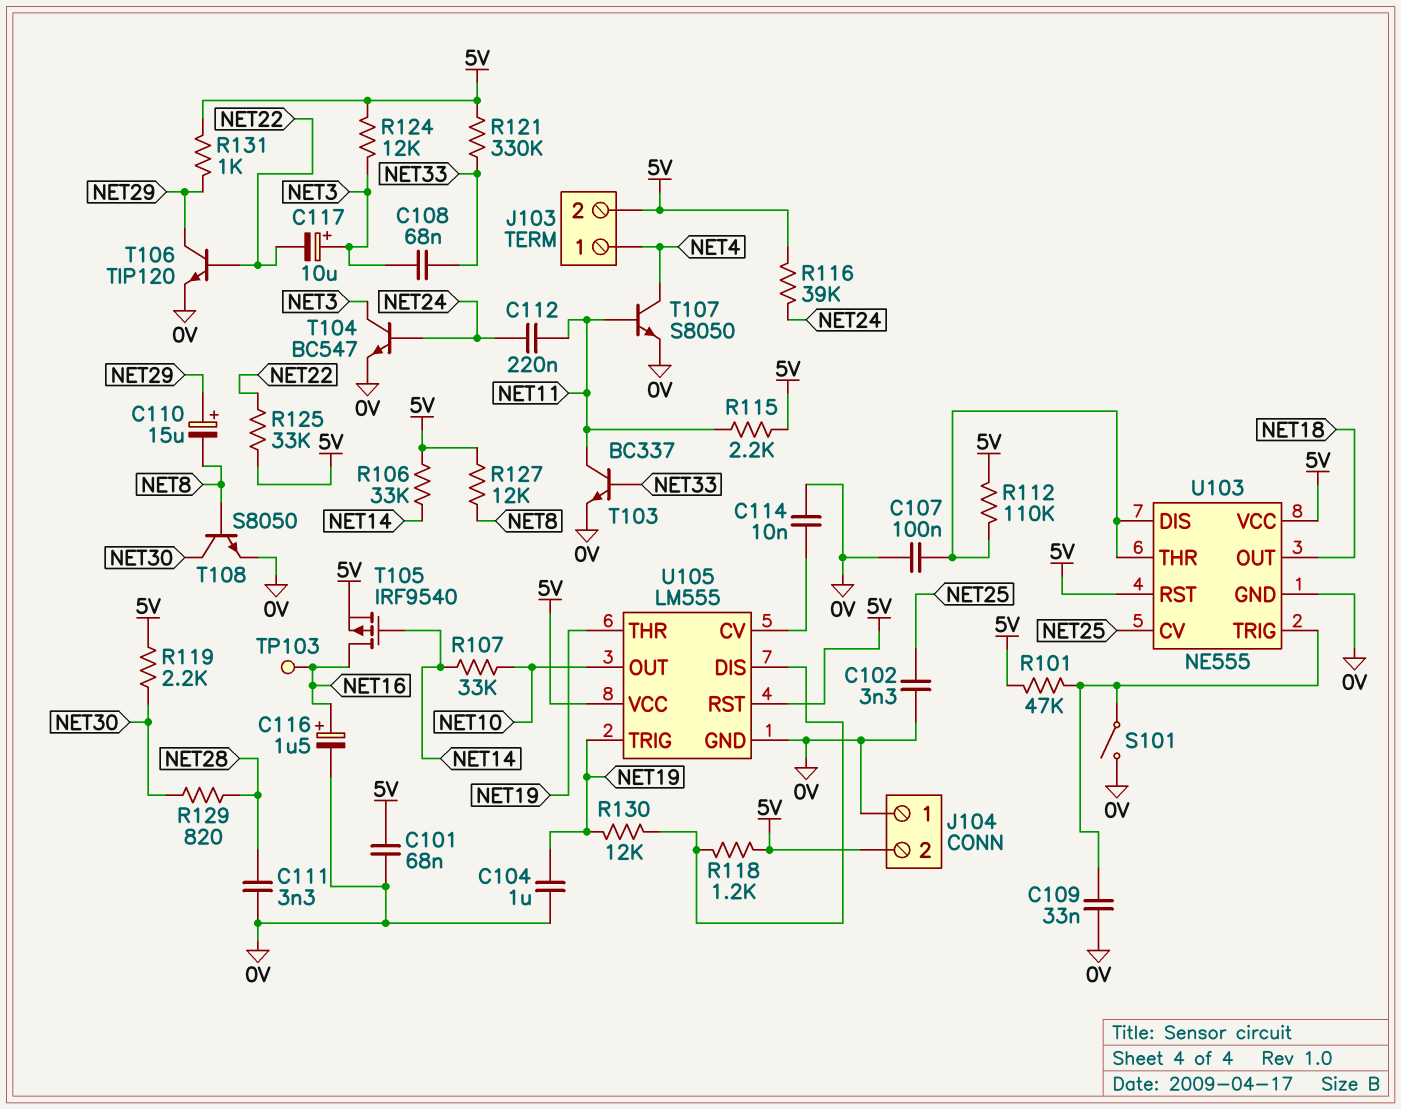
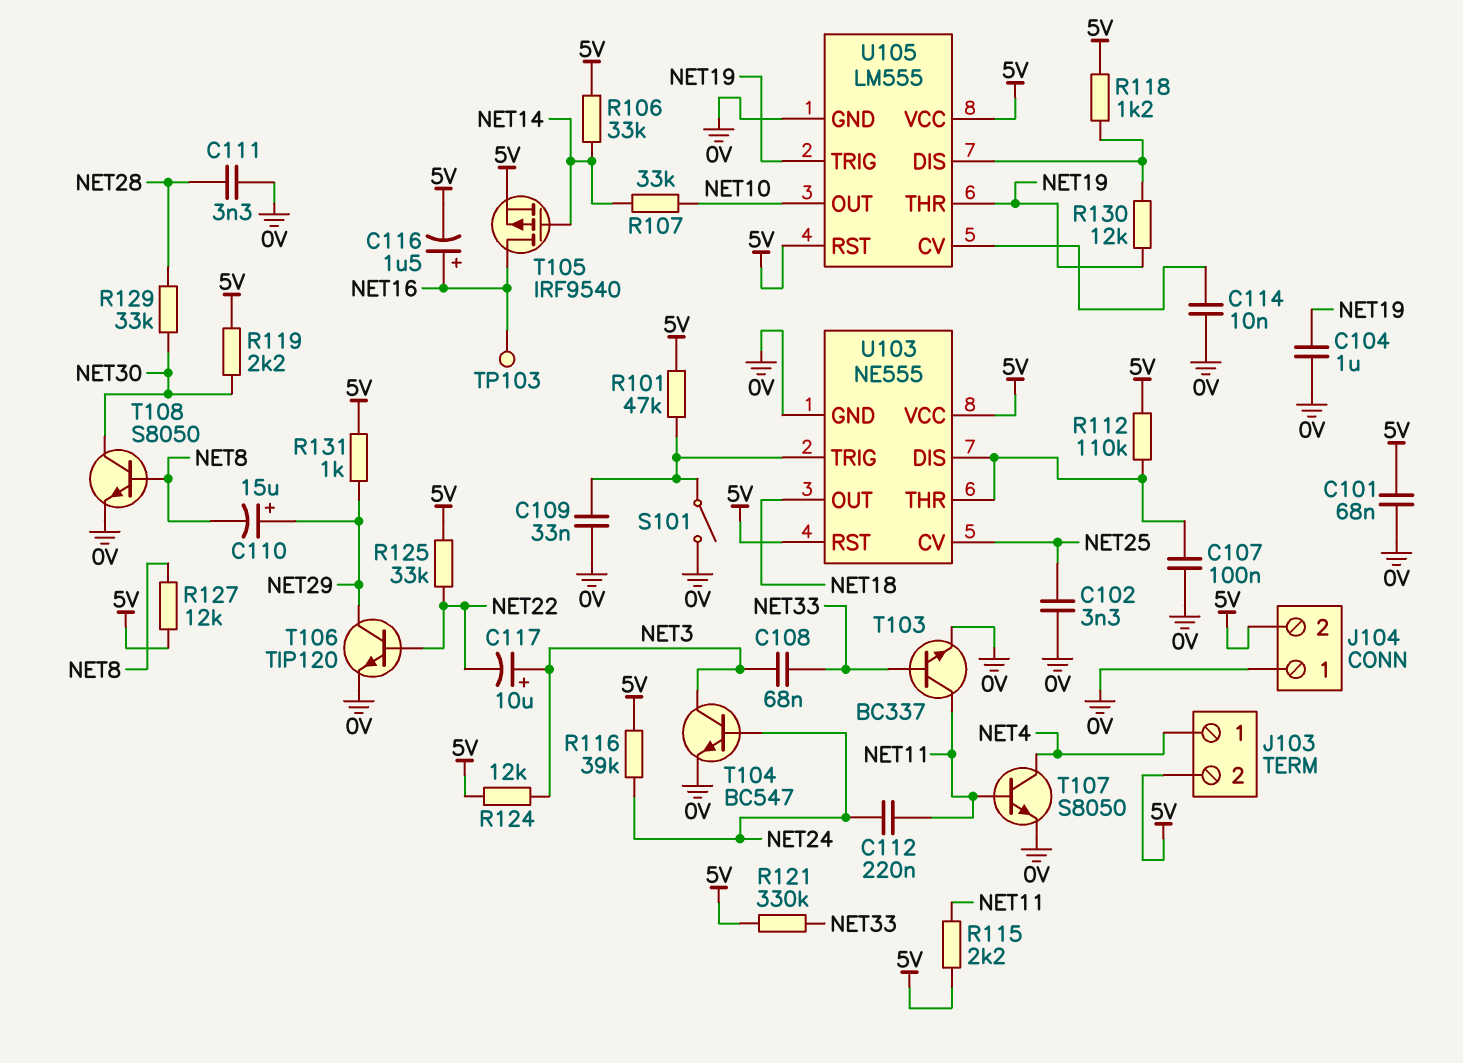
C116: 1.5uF (plus NET16, minus 0V) -> 1.5uF (plus NET16, minus 5V)
R129: 820 (NET28, NET30) -> 33k (NET28, NET30)

